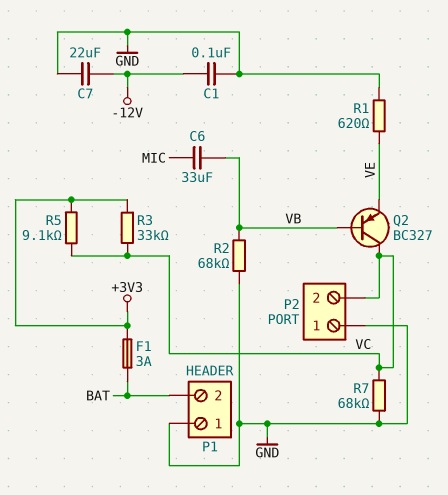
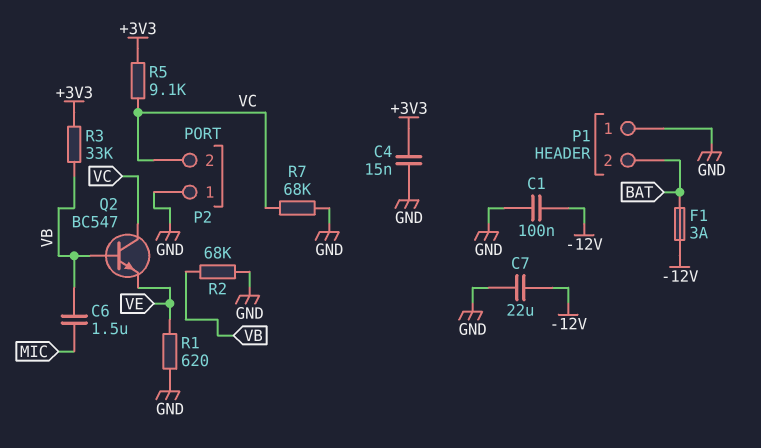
C4: none -> 15nF (+3V3, GND)
C6: 33uF (MIC, VB) -> 1.5uF (MIC, VB)
F1: 3A (+3V3, BAT) -> 3A (-12V, BAT)
Q2: PNP BC327 (B VB, C VC, E VE) -> NPN BC547 (B VB, C VC, E VE)
R3: 33k (+3V3, VC) -> 33k (+3V3, VB)

